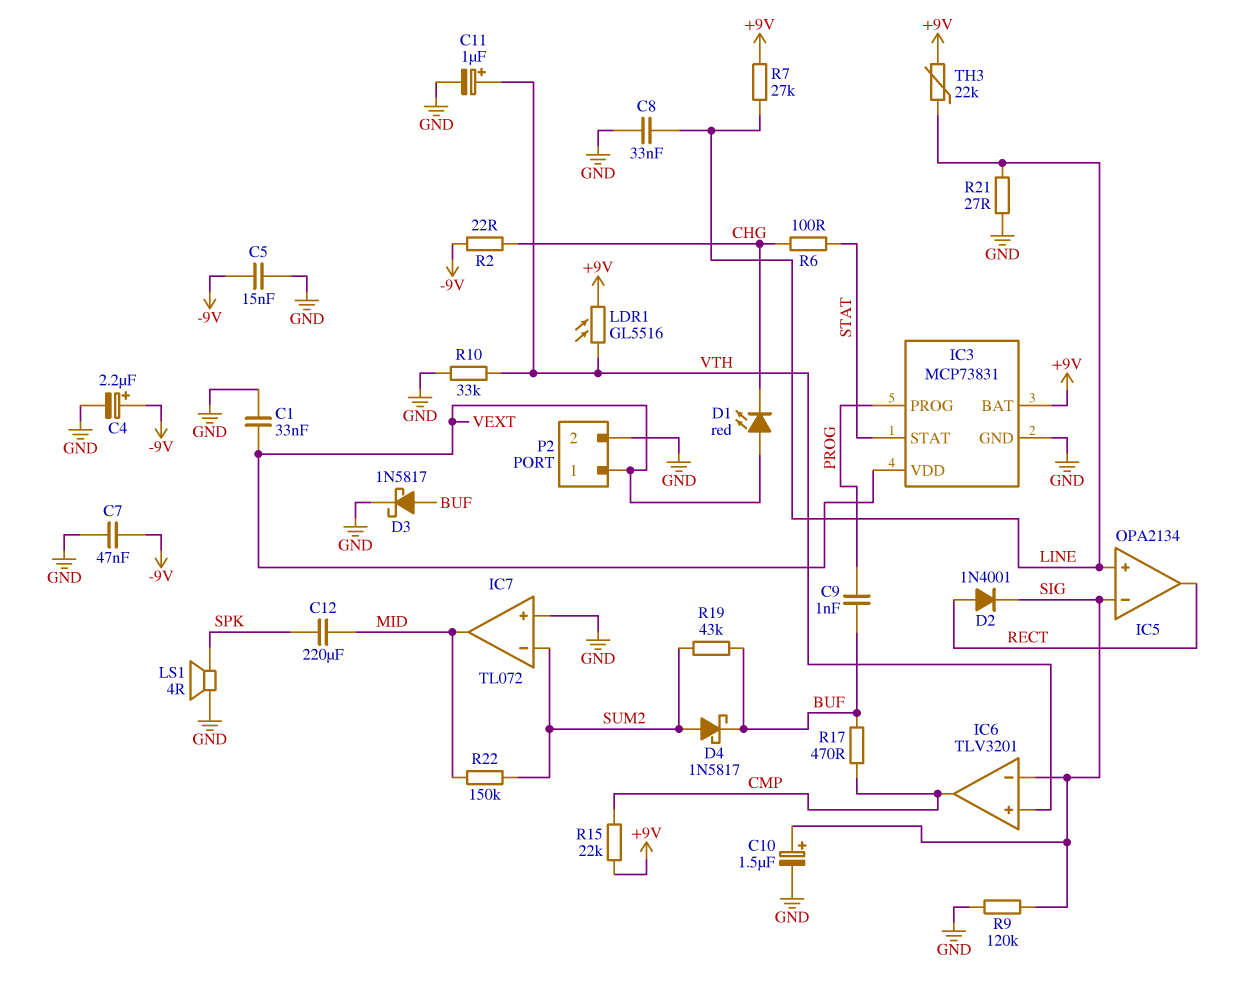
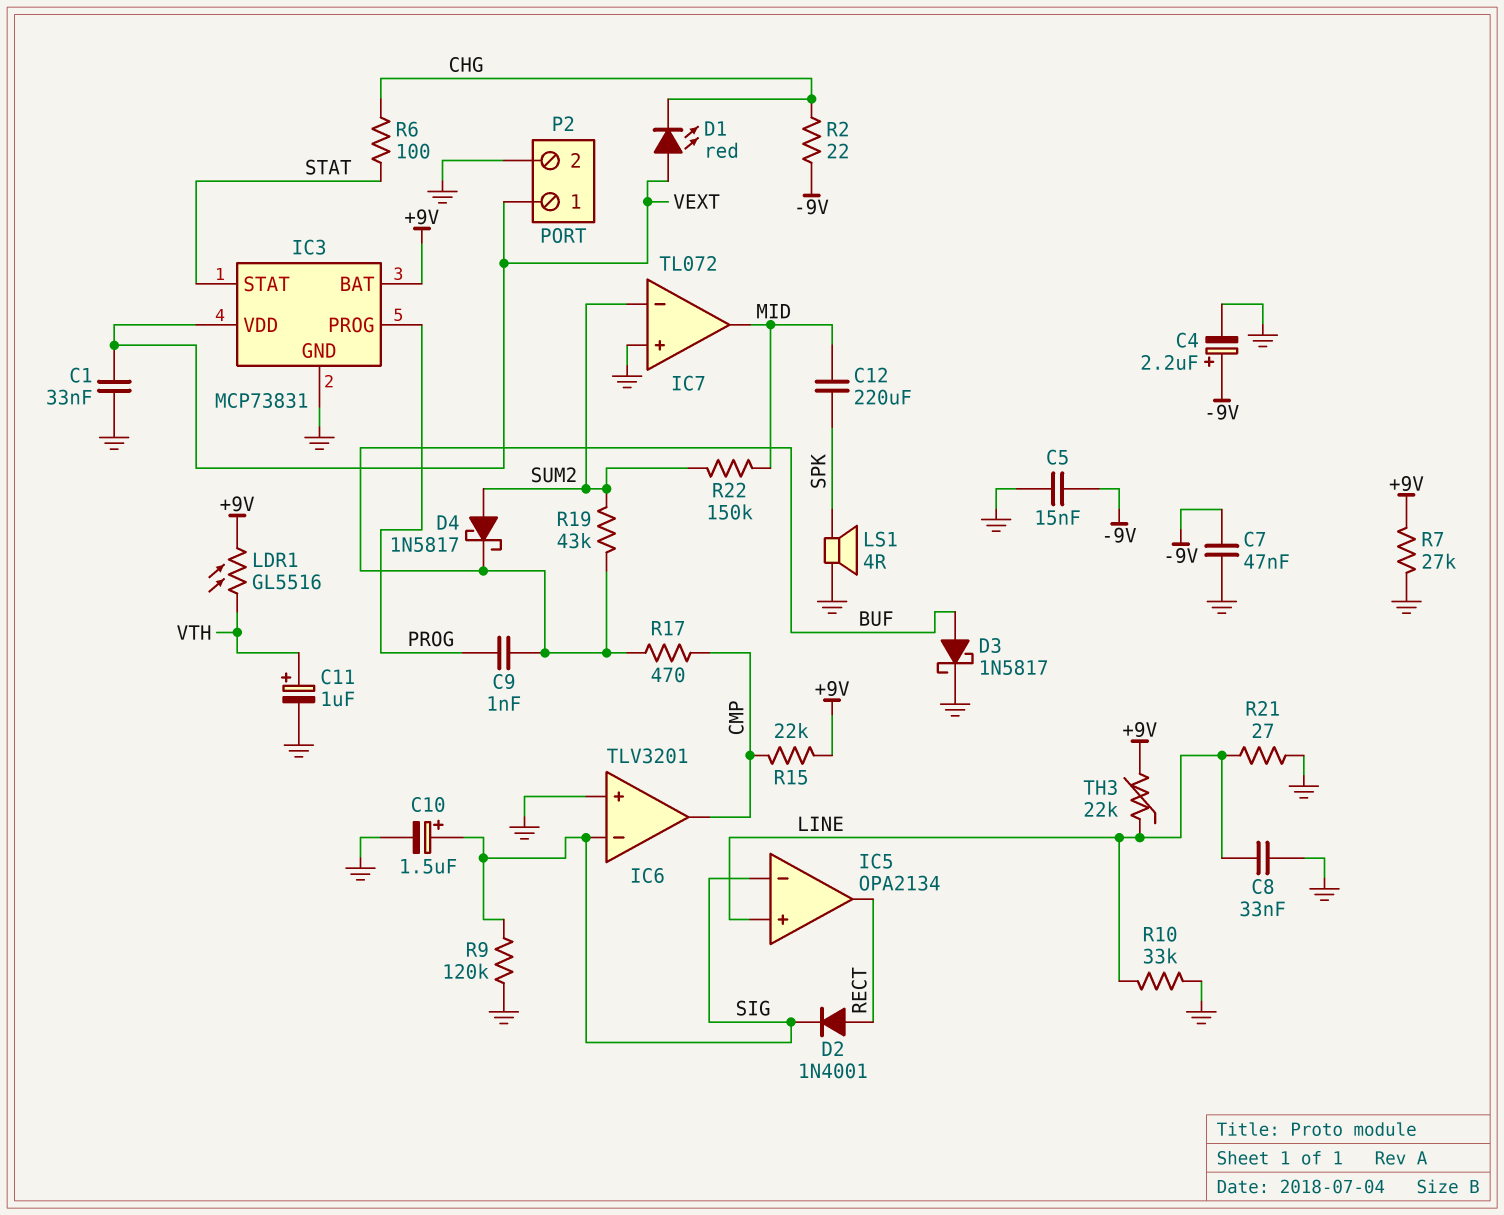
IC6 pin in+: VTH -> GND
R7: 27k (+9V, LINE) -> 27k (+9V, GND)
R10: 33k (GND, VTH) -> 33k (GND, LINE)

